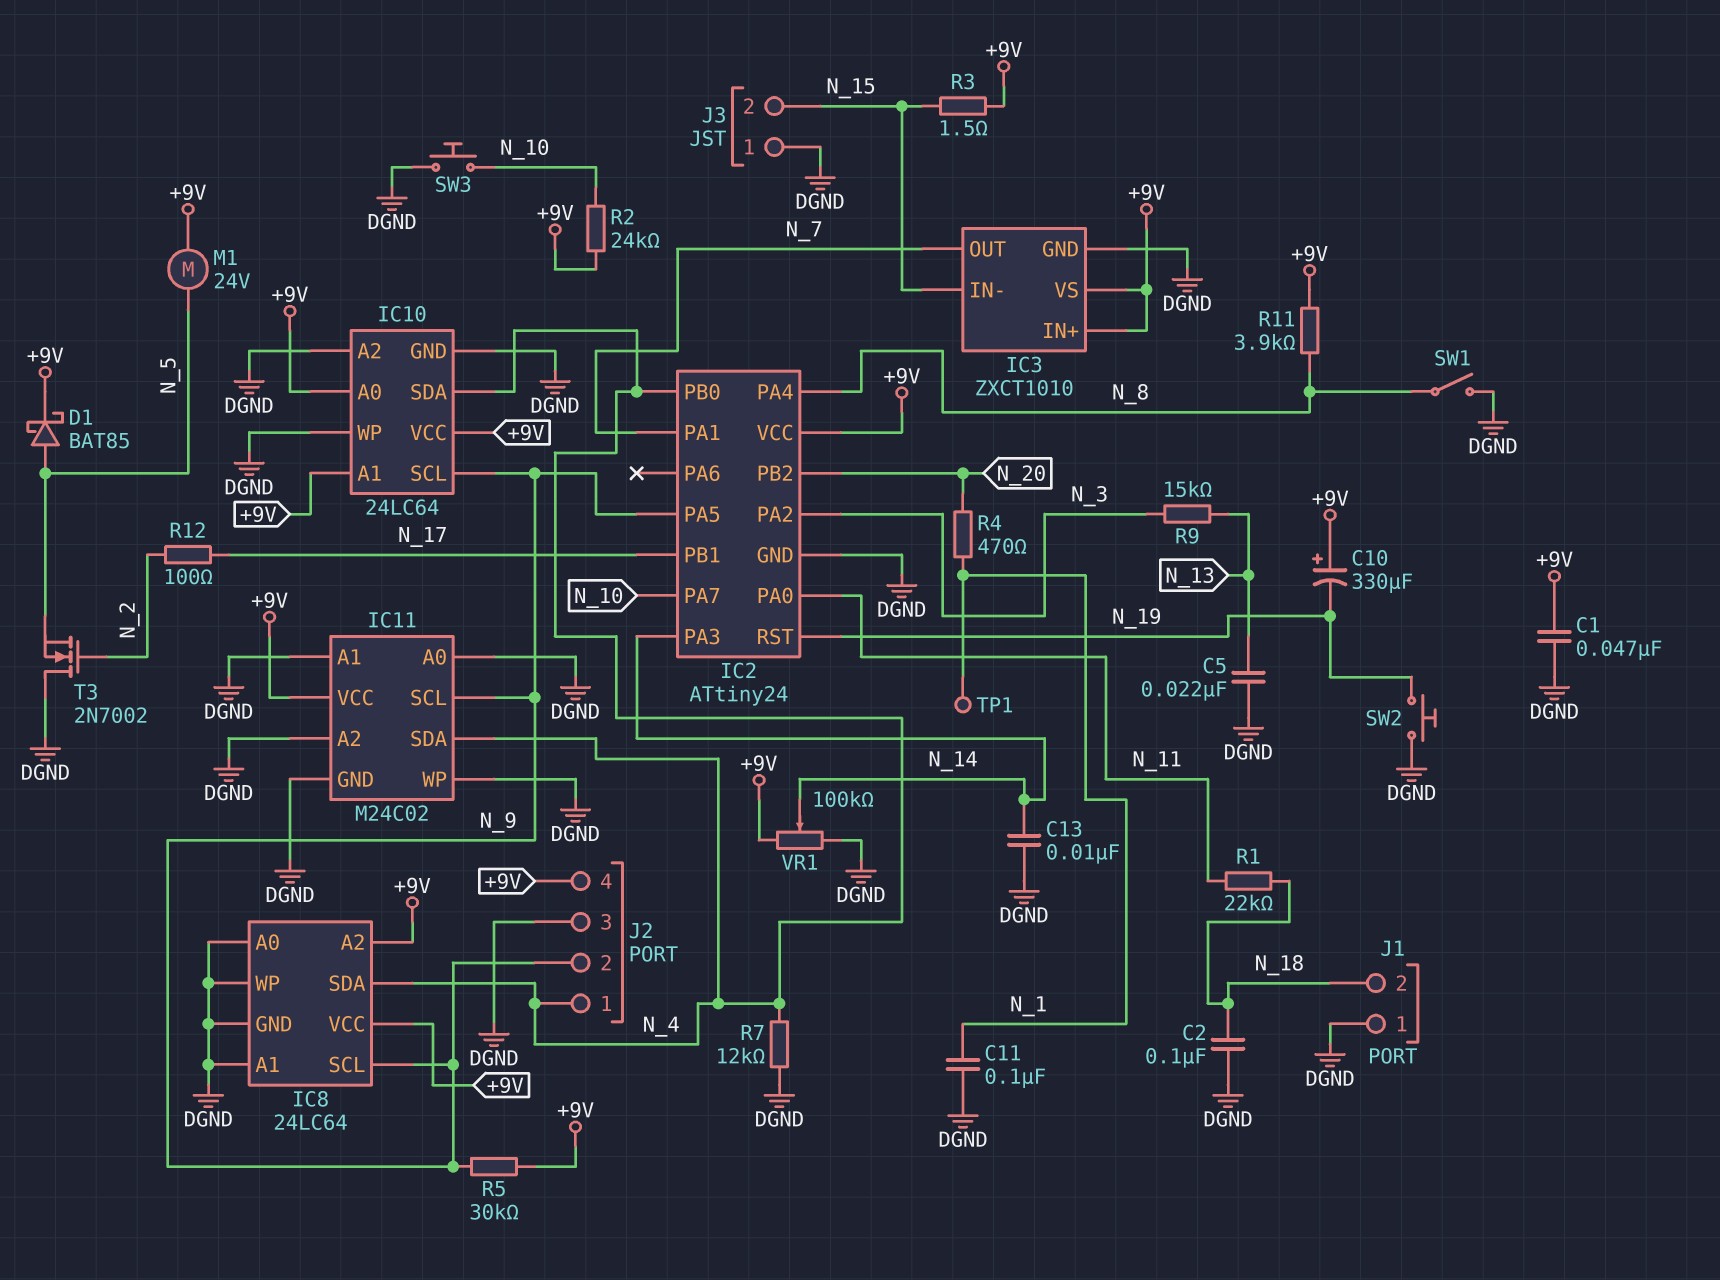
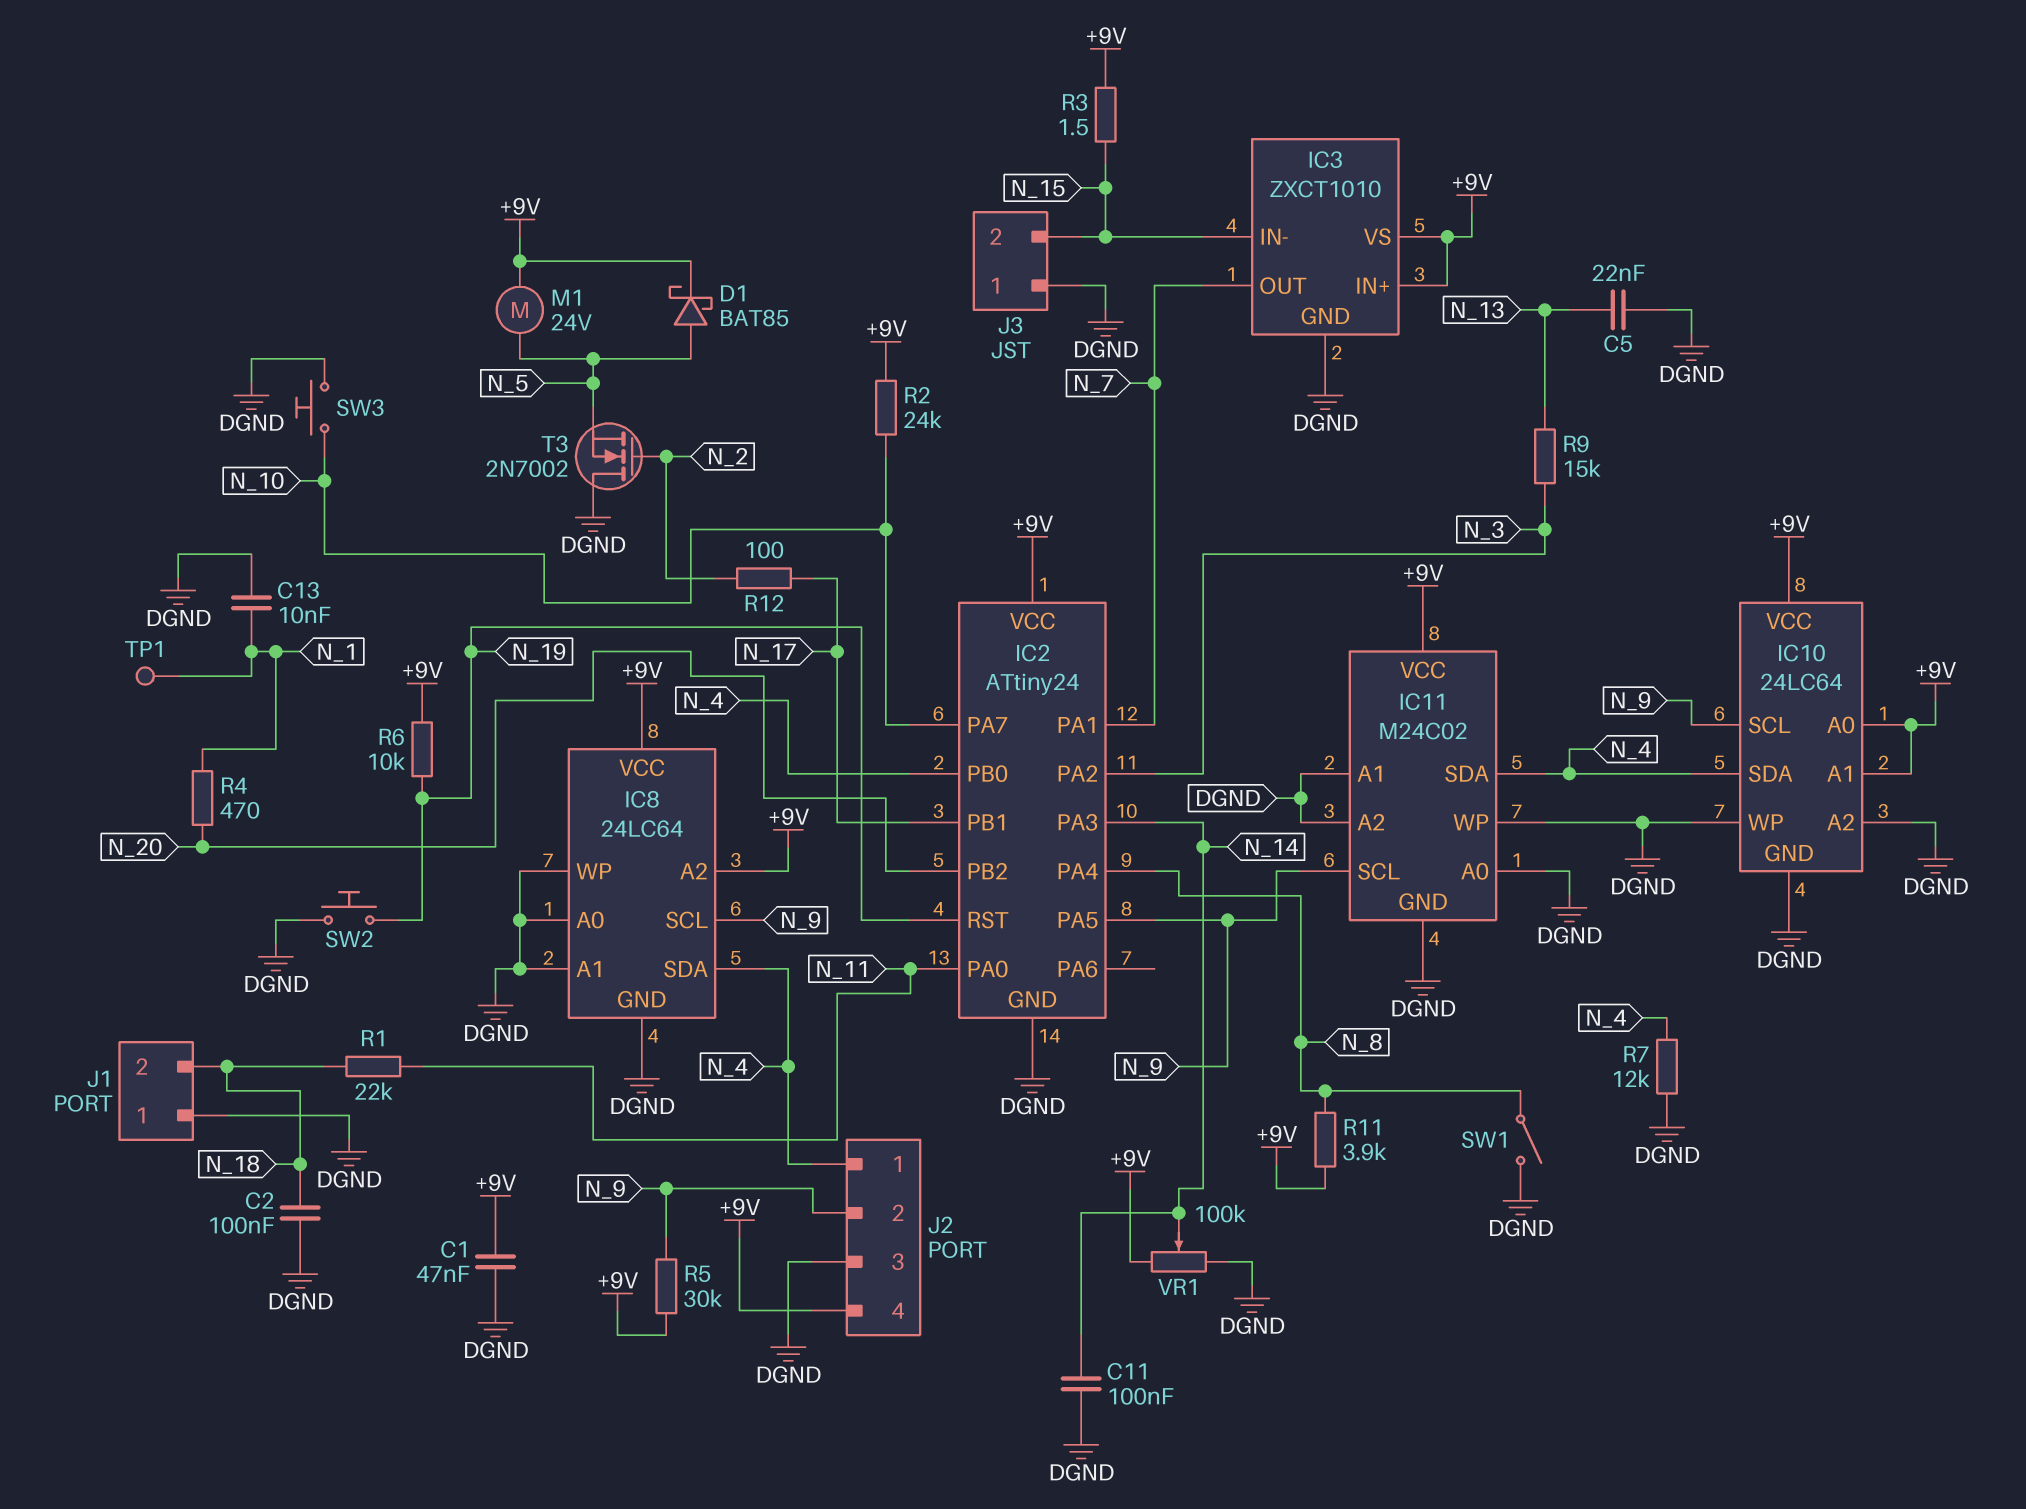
C10: 330uF (plus +9V, minus N_19) -> none
C11: 100nF (DGND, N_1) -> 100nF (DGND, N_14)
C13: 10nF (DGND, N_14) -> 10nF (DGND, N_1)
R6: none -> 10k (+9V, N_19)

